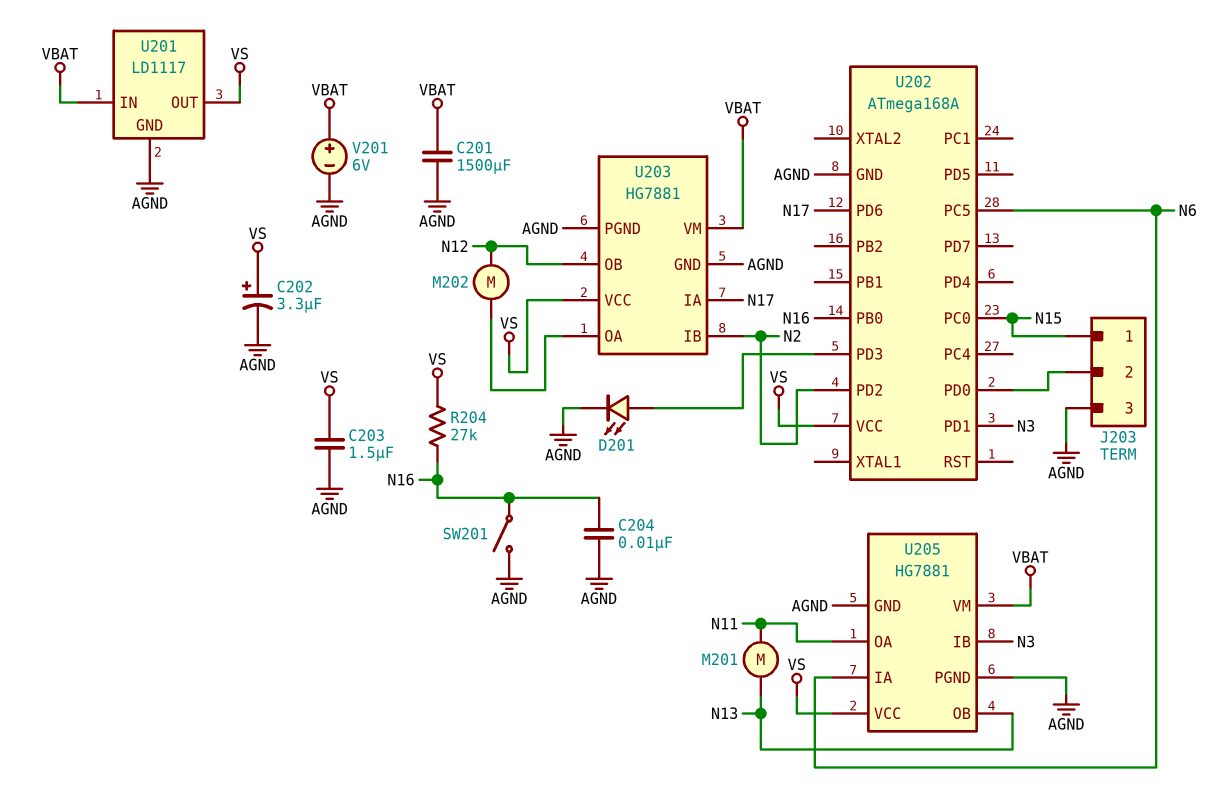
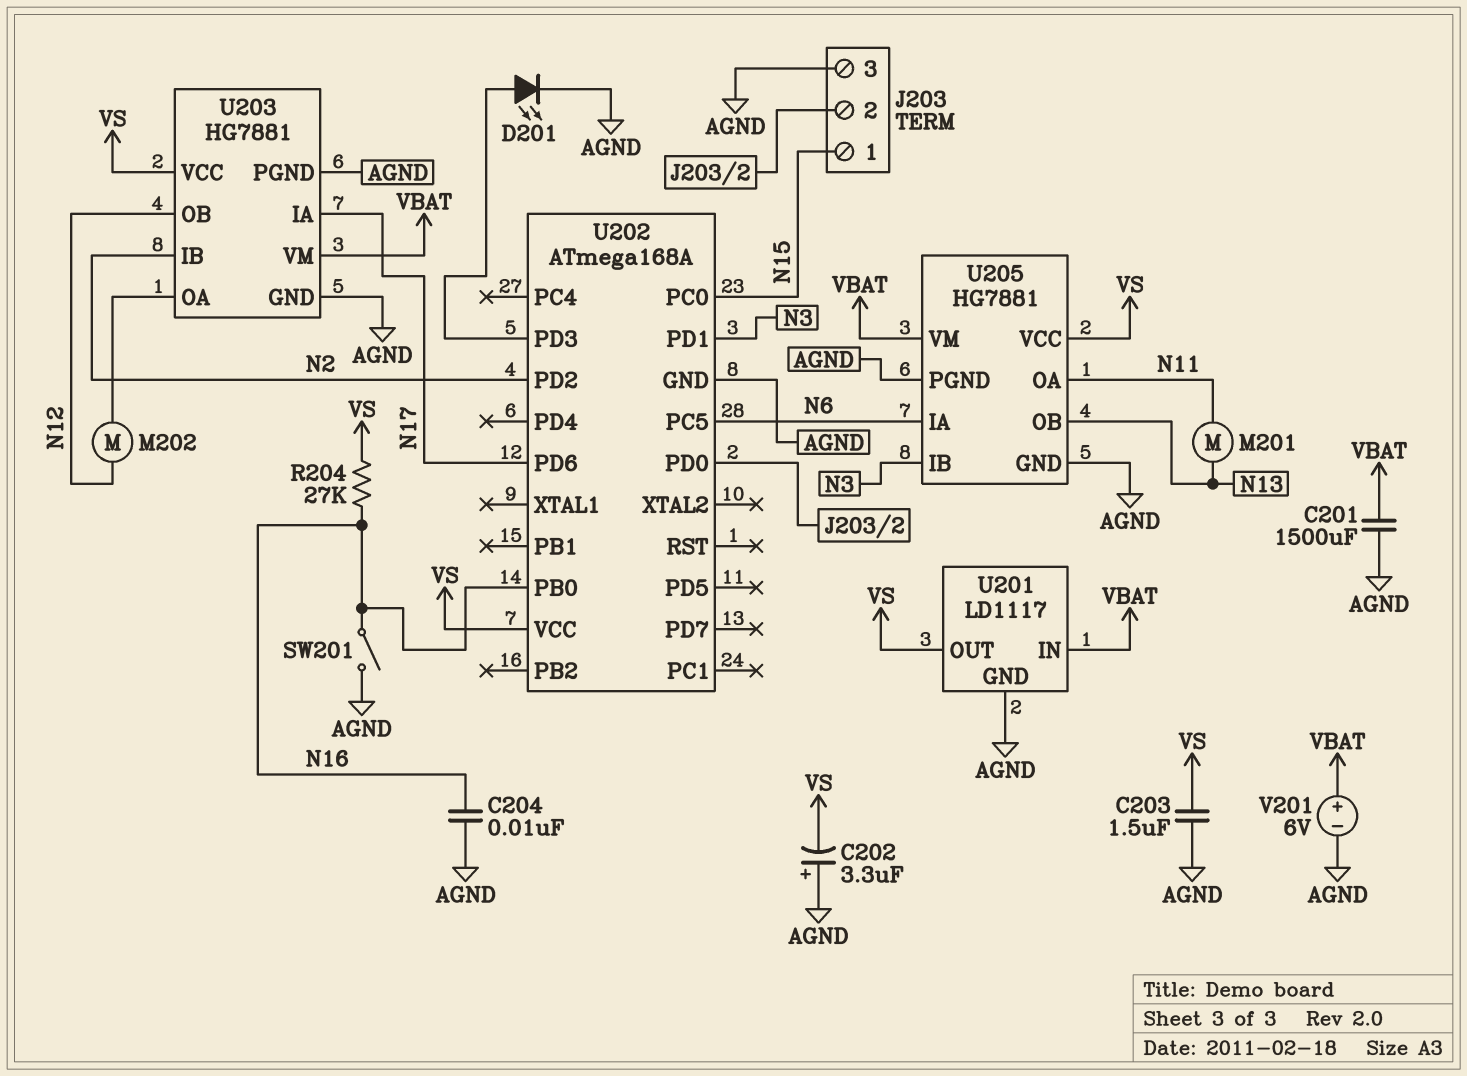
C202: 3.3uF (plus VS, minus AGND) -> 3.3uF (plus AGND, minus VS)

